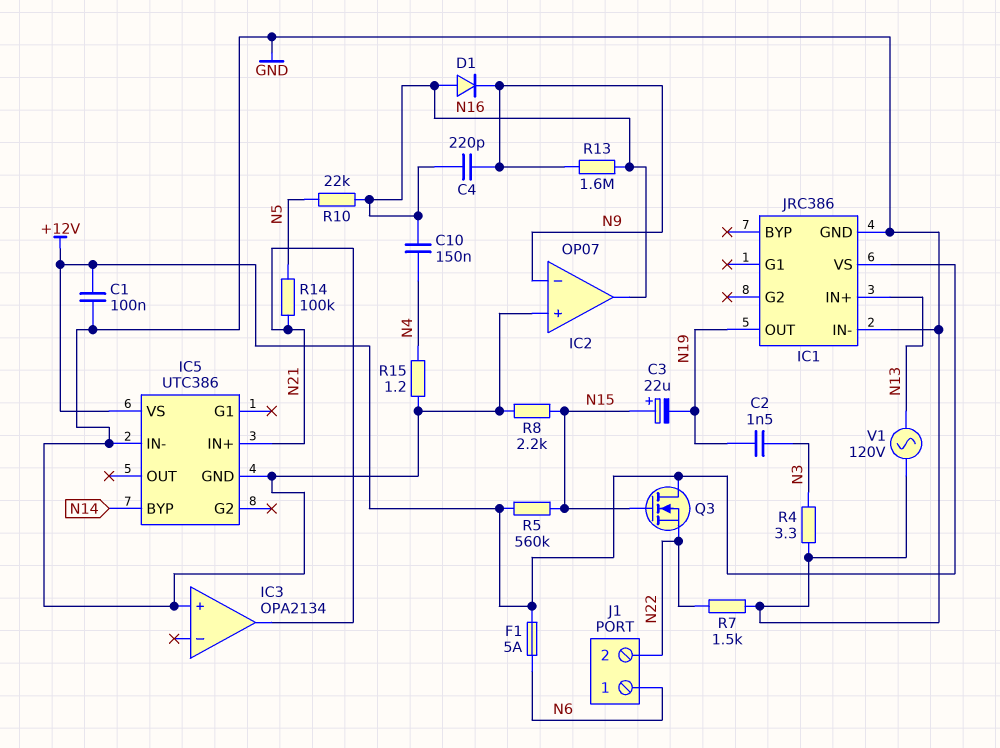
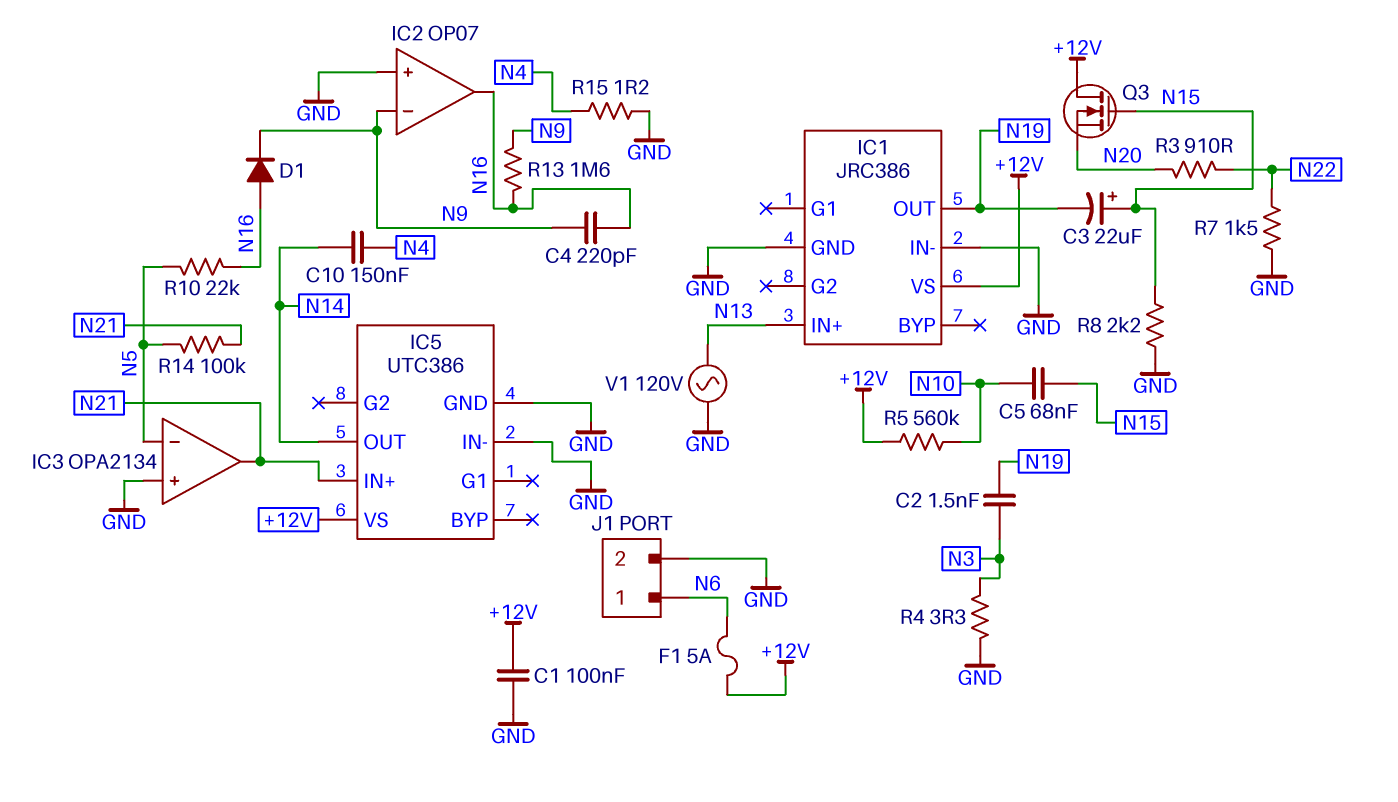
C5: none -> 68nF (N10, N15)
C10: 150nF (N4, N16) -> 150nF (N4, N14)
IC3 pin in-: none -> N5
IC5 pin BYP: N14 -> none
IC5 pin OUT: none -> N14
J1 pin 2: N22 -> GND
Q3: NMOS (G N15, D +12V, S N22) -> NMOS (G N15, D +12V, S N20)
R3: none -> 910 (N20, N22)
R5: 560k (+12V, N15) -> 560k (+12V, N10)

